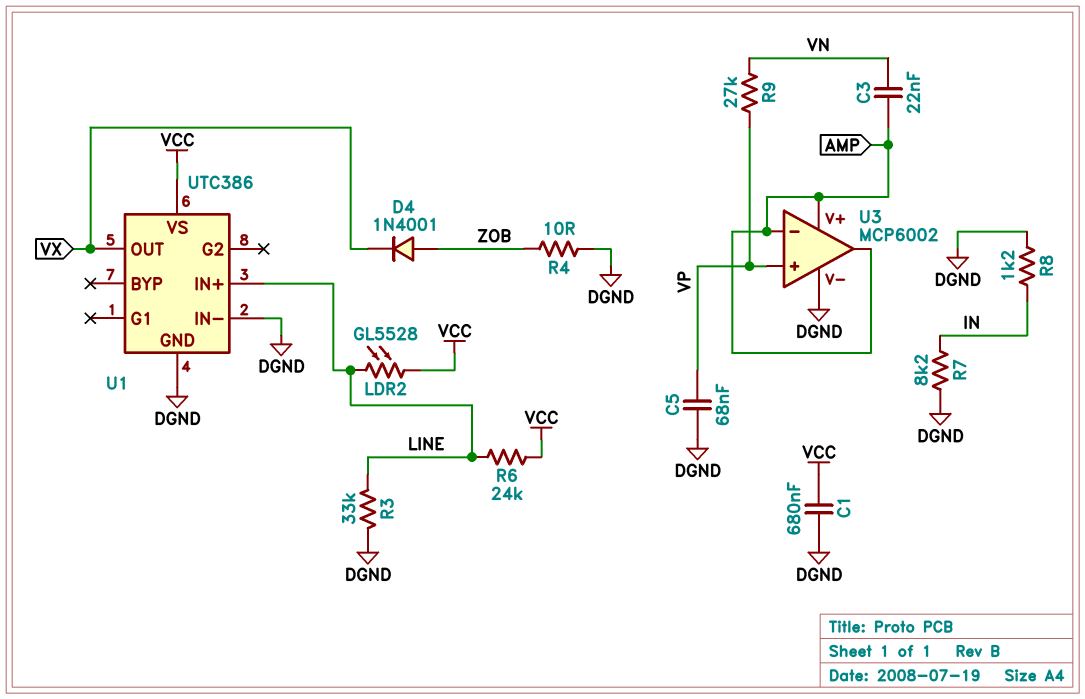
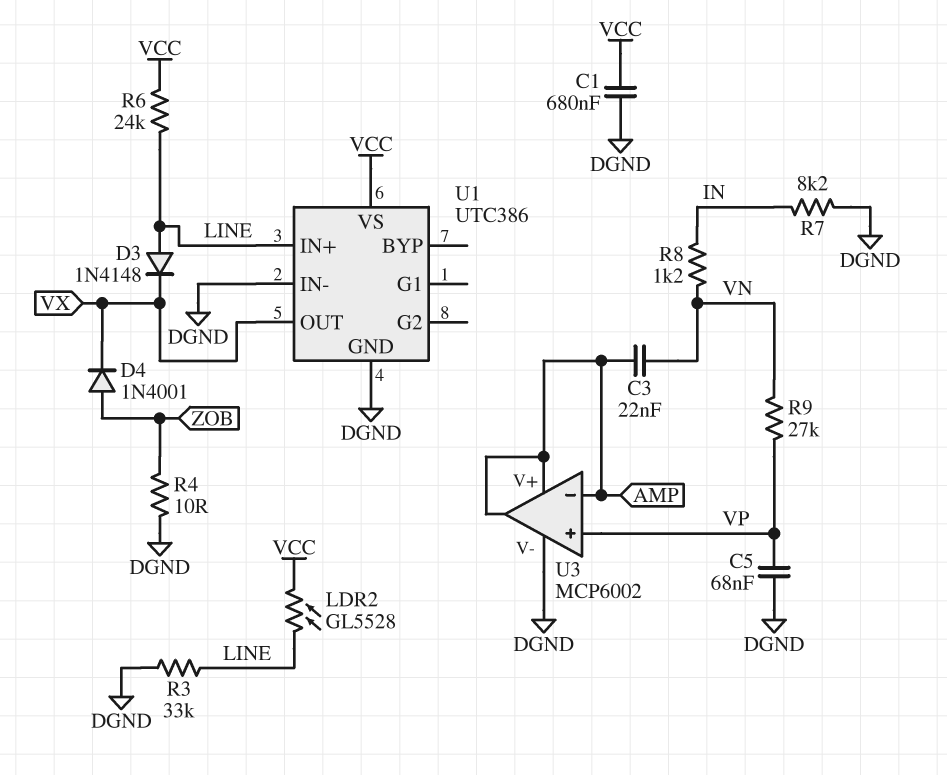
D3: none -> diode 1N4148 (A LINE, K VX)
R8: 1.2k (DGND, IN) -> 1.2k (IN, VN)

